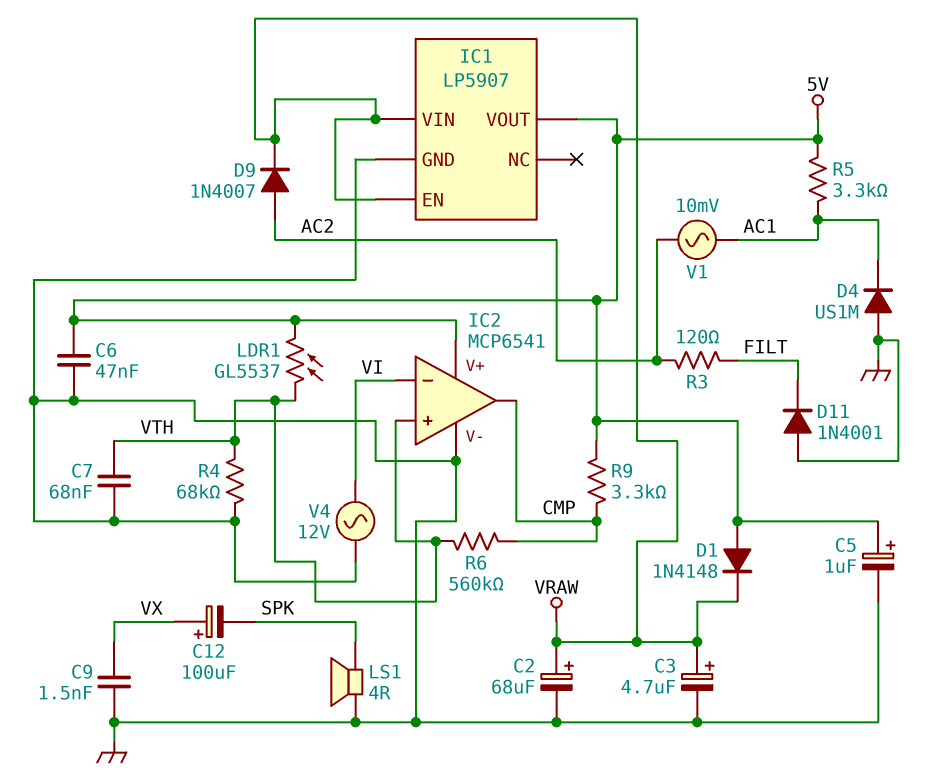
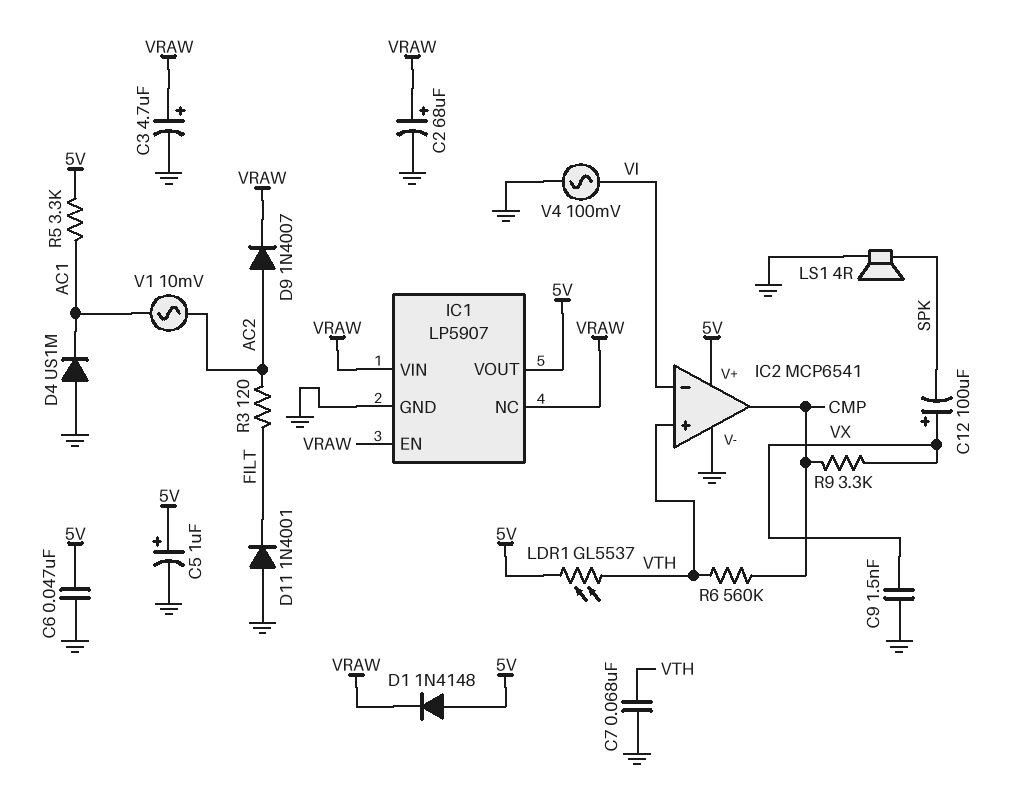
IC1 pin NC: none -> VRAW
R4: 68k (GND, VTH) -> none
R9: 3.3k (5V, CMP) -> 3.3k (CMP, VX)
V4: AC 12V (GND, VI) -> AC 100mV (GND, VI)

